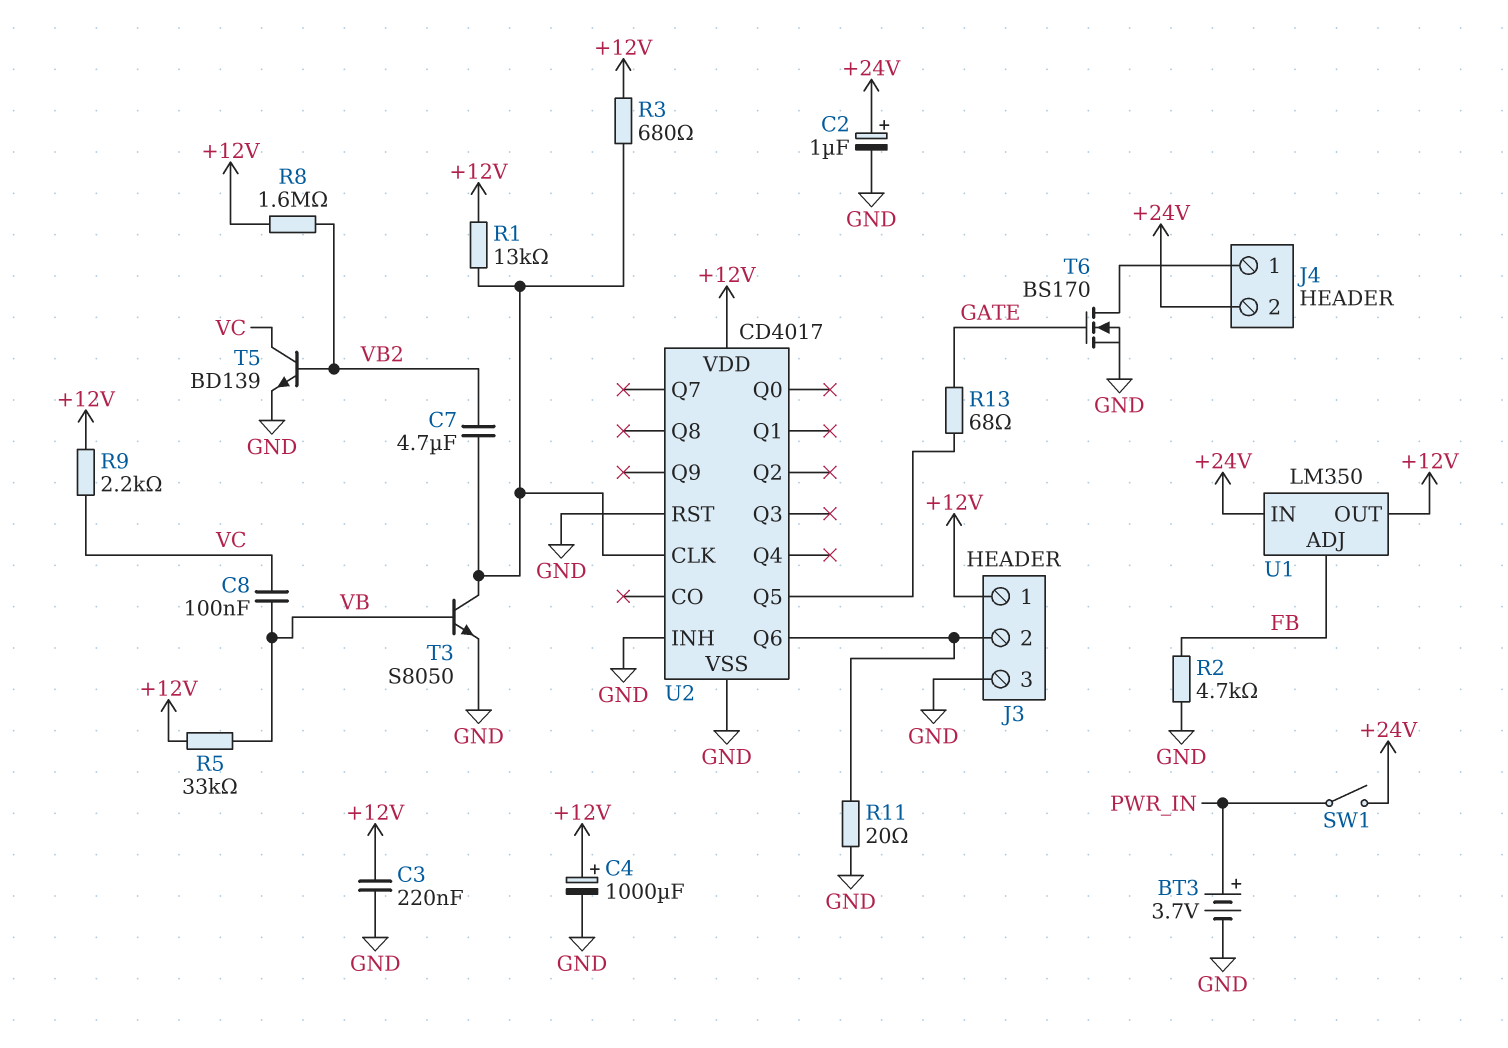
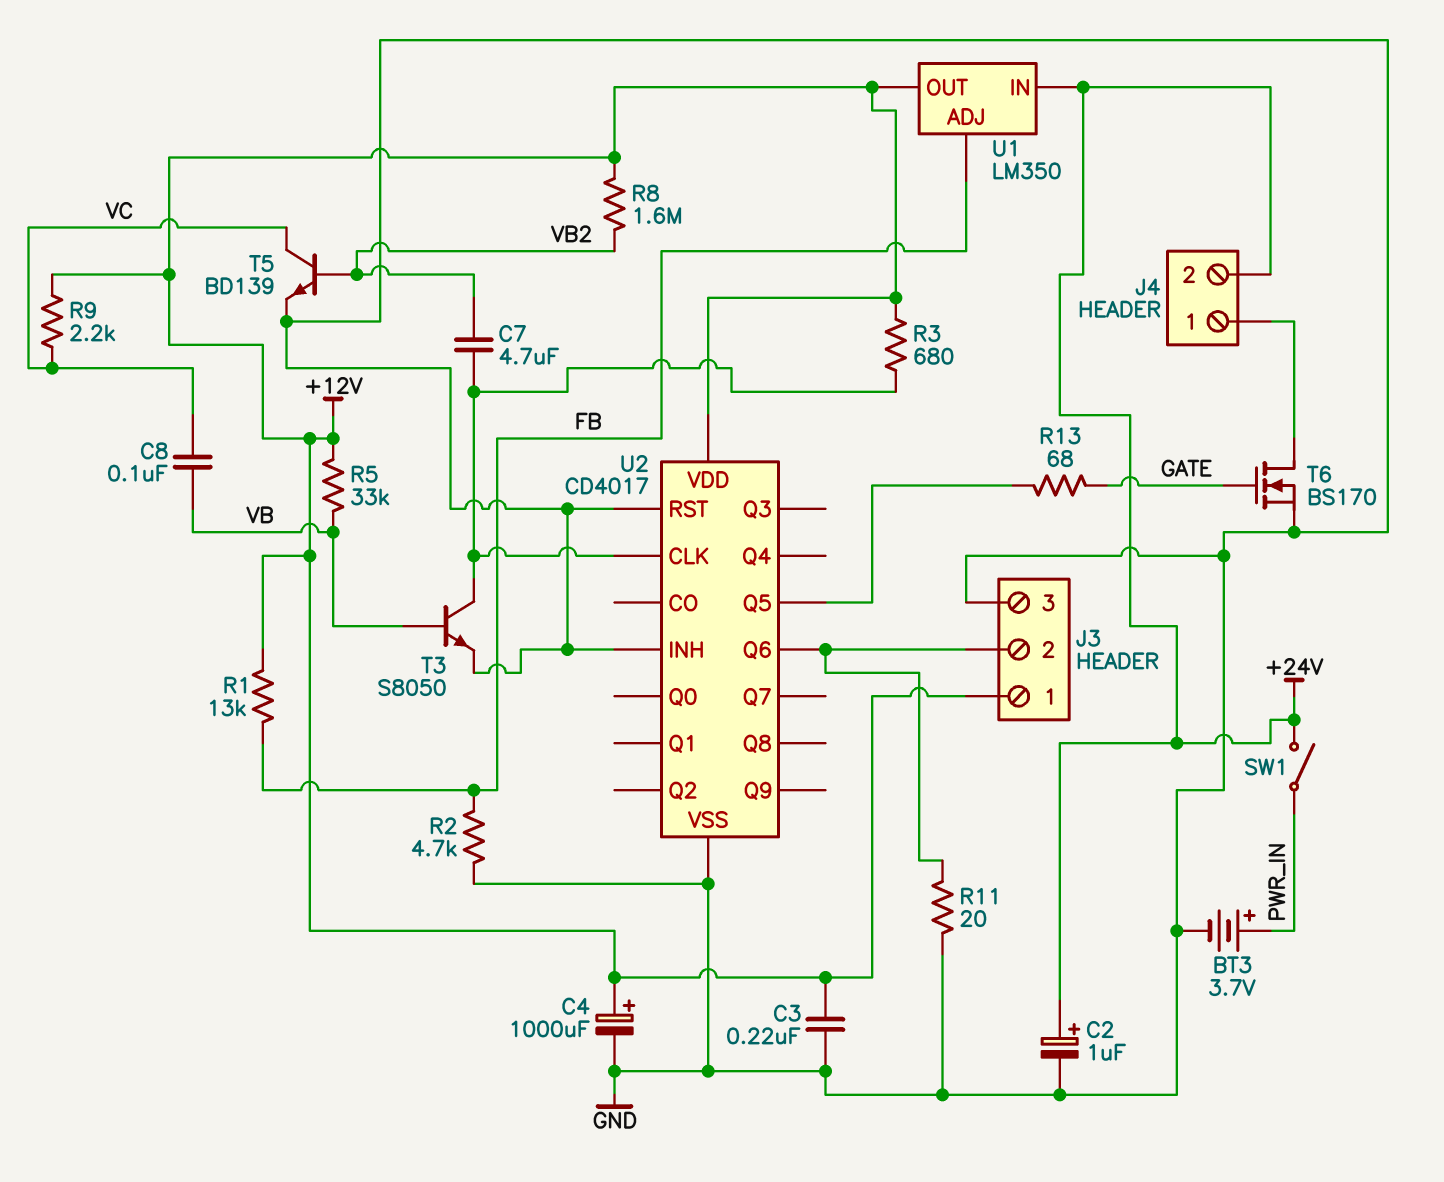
R1: 13k (+12V, U2/CLK) -> 13k (+12V, FB)

